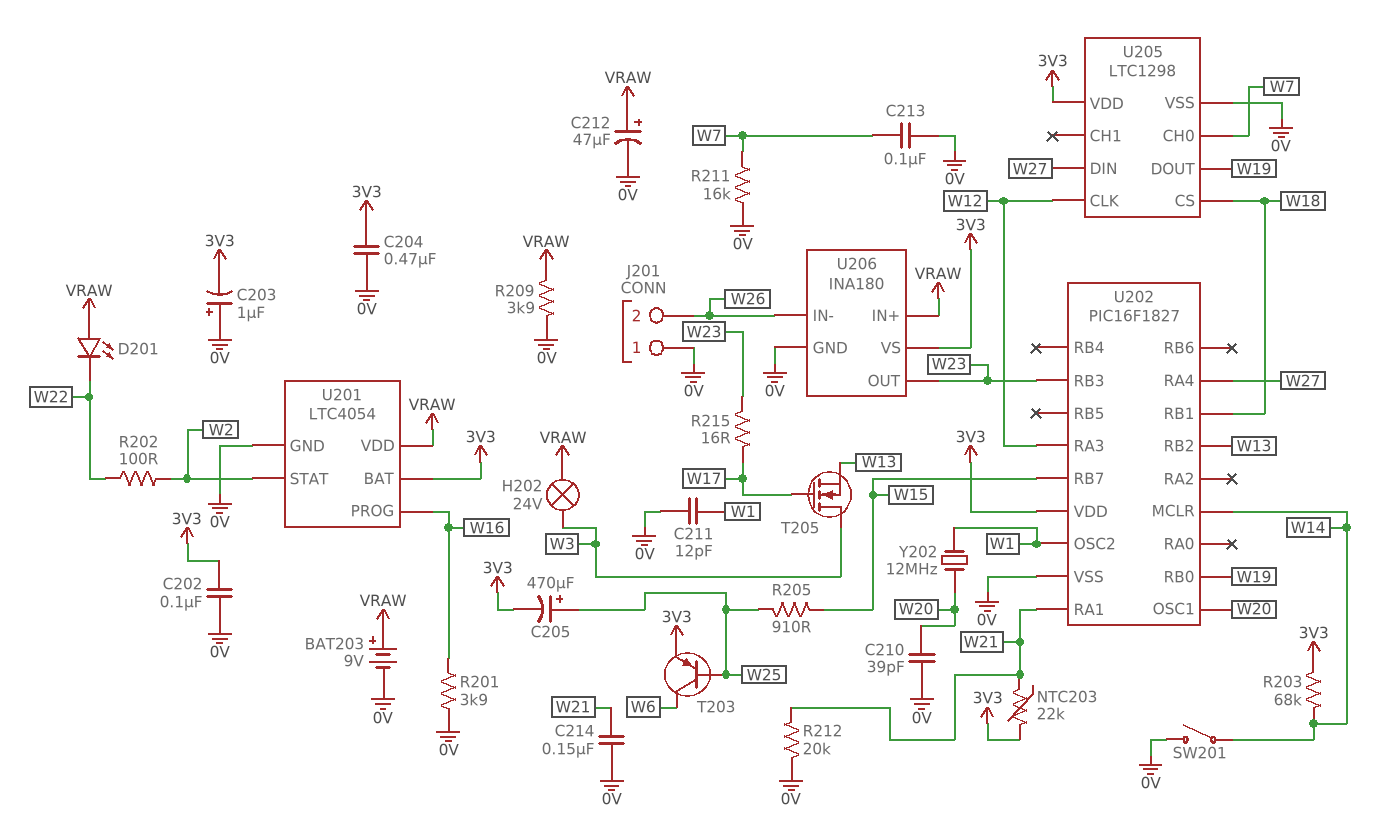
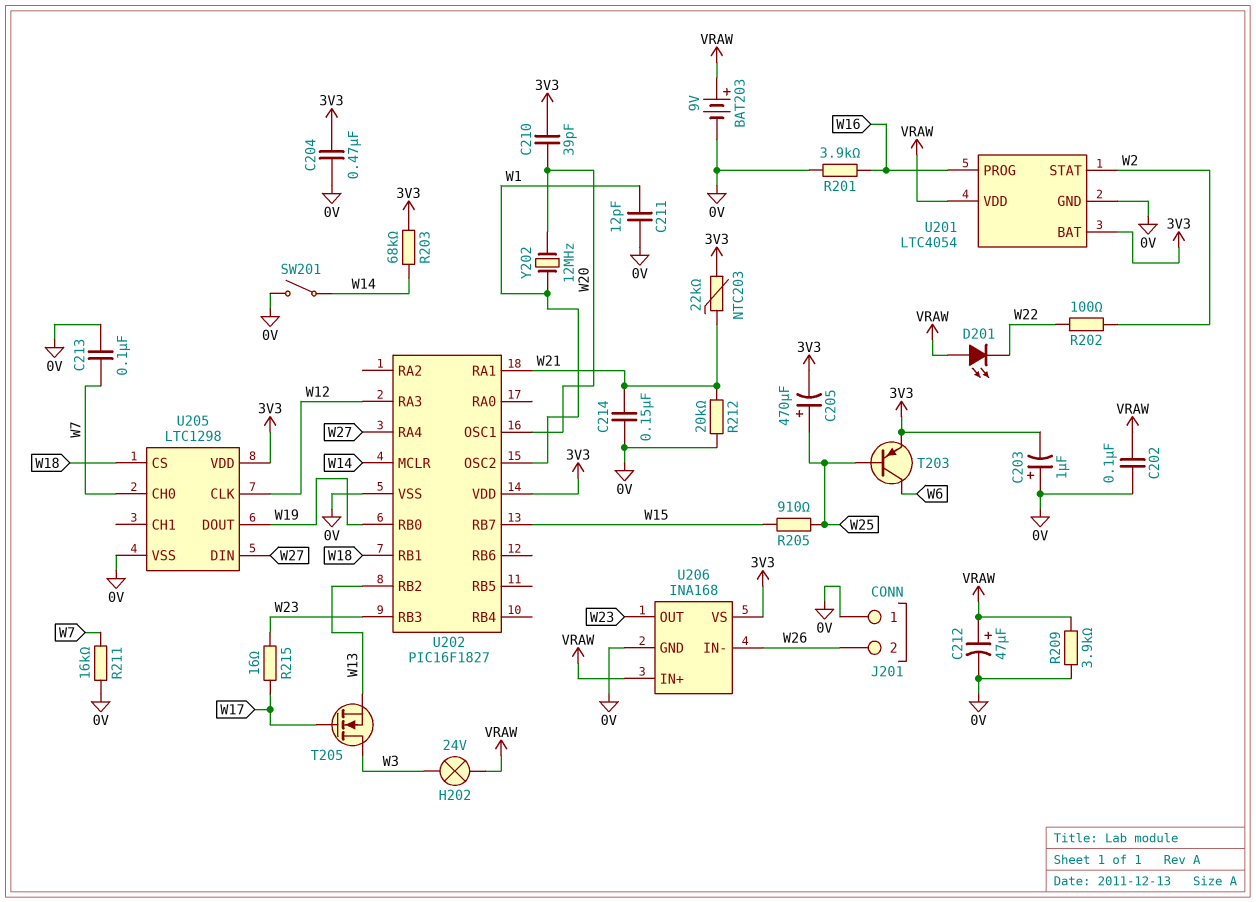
C202: 100nF (0V, 3V3) -> 100nF (0V, VRAW)
C210: 39pF (0V, W20) -> 39pF (3V3, W20)
U206: INA180 -> INA168

